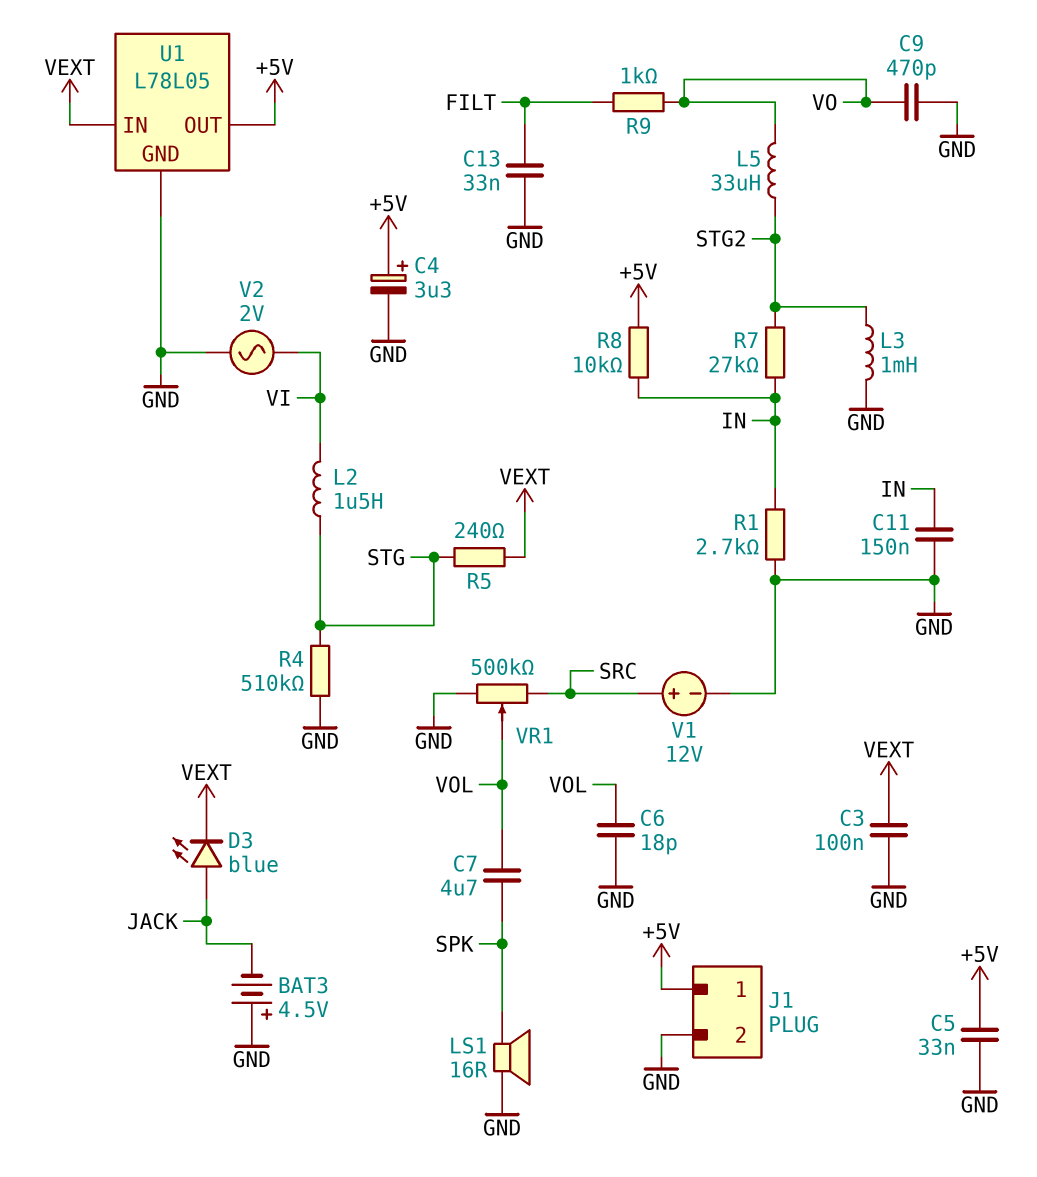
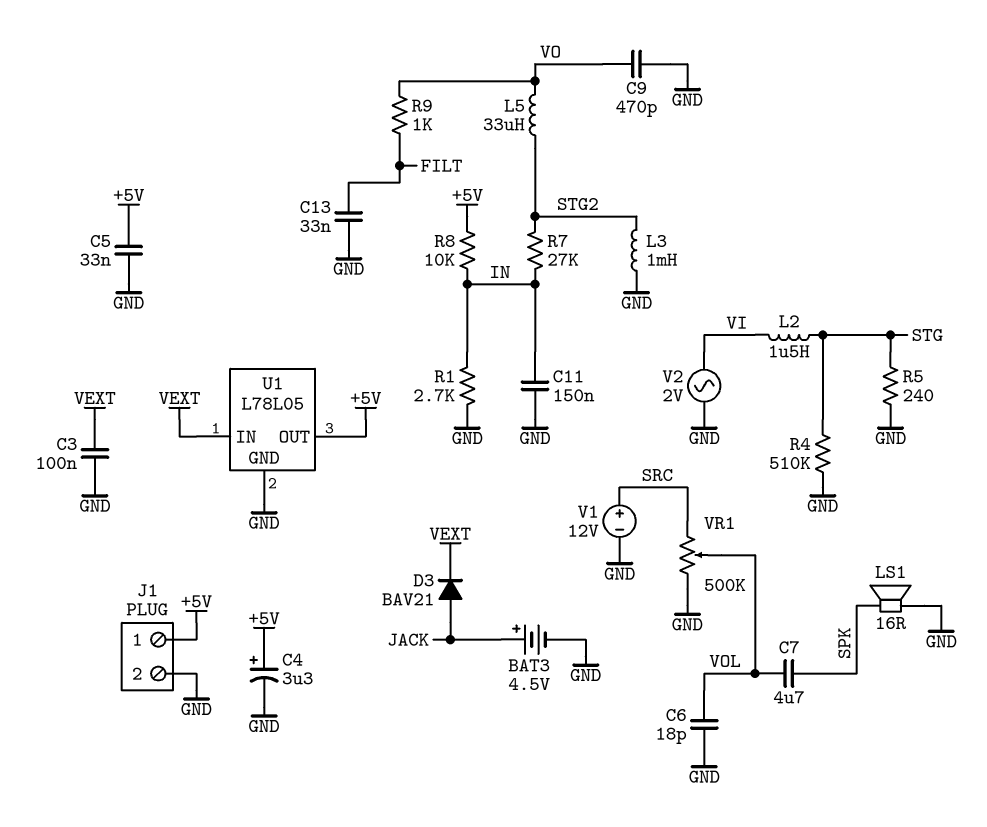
BAT3: 4.5V (plus GND, minus JACK) -> 4.5V (plus JACK, minus GND)
D3: LED blue (A JACK, K VEXT) -> diode BAV21 (A JACK, K VEXT)
R5: 240 (STG, VEXT) -> 240 (GND, STG)

